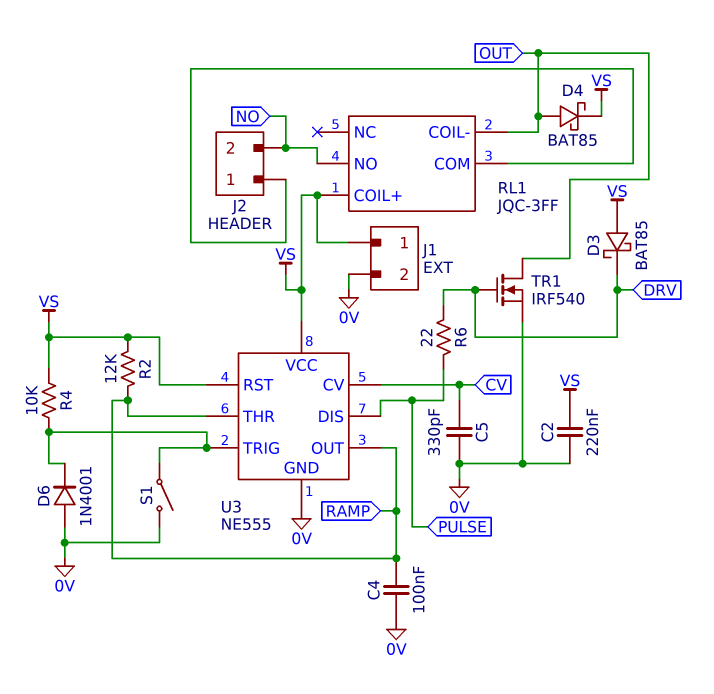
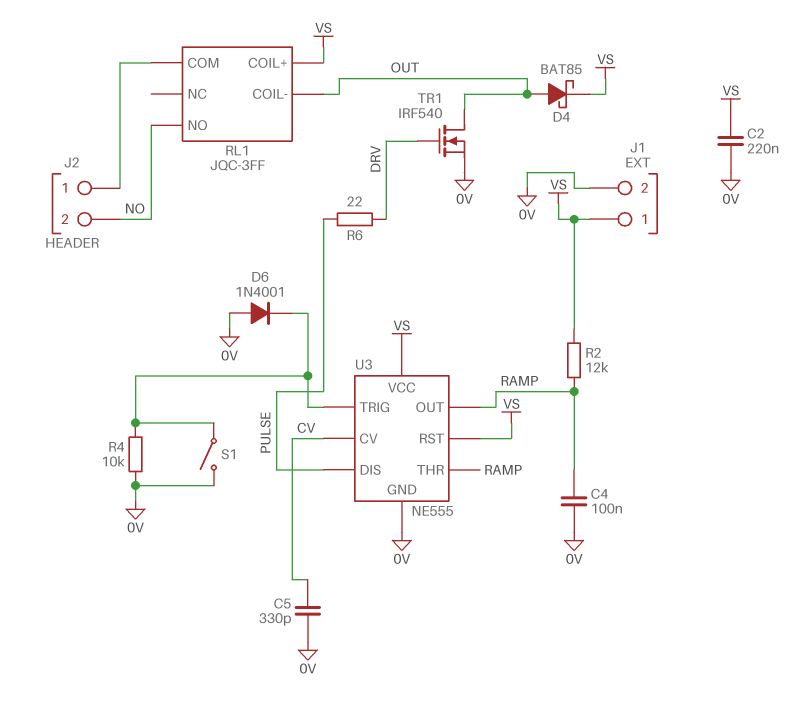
D3: schottky BAT85 (A VS, K DRV) -> none
R4: 10k (U3/TRIG, VS) -> 10k (0V, U3/TRIG)

